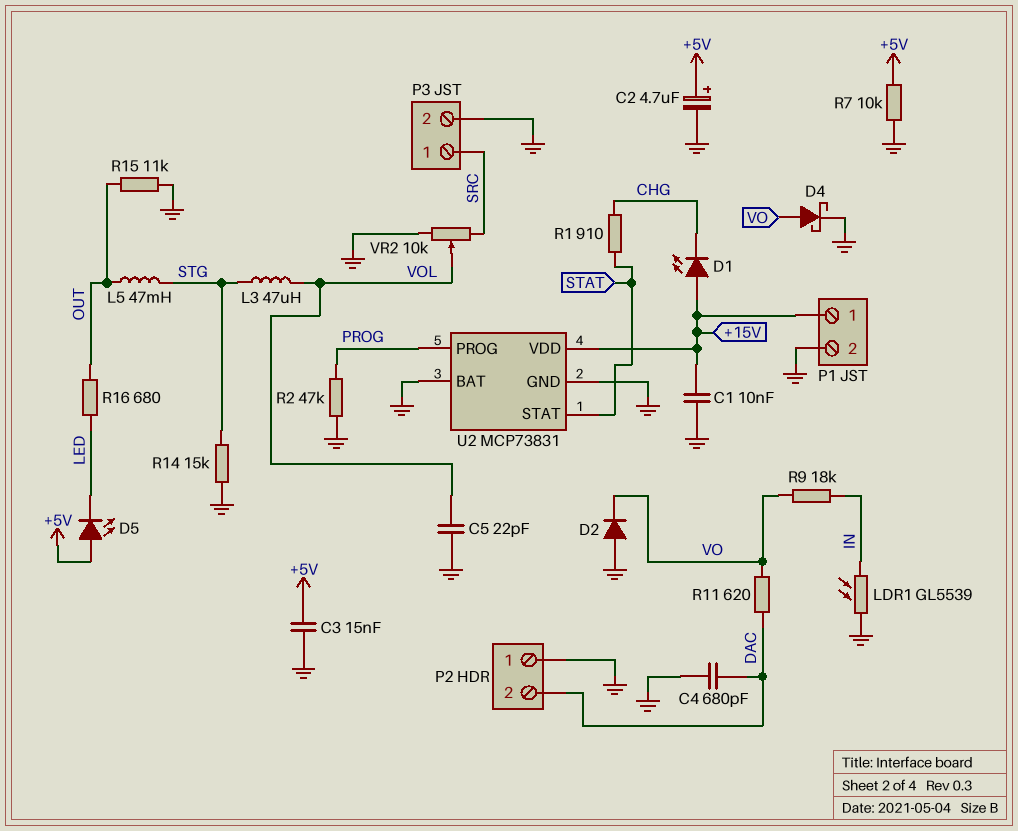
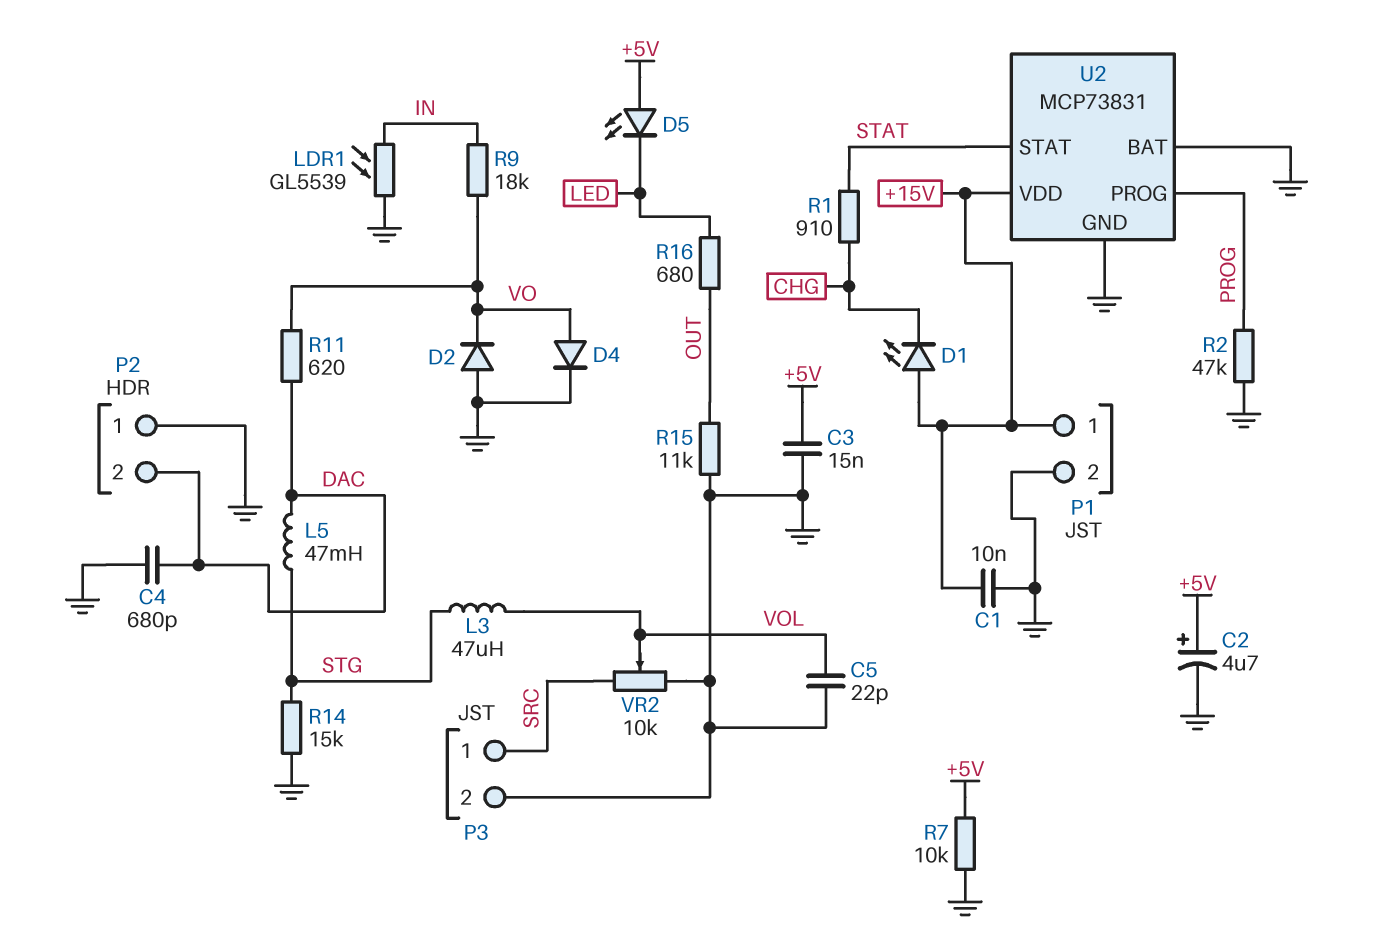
D4: schottky (A VO, K GND) -> diode (A VO, K GND)
L5: 47mH (OUT, STG) -> 47mH (DAC, STG)

